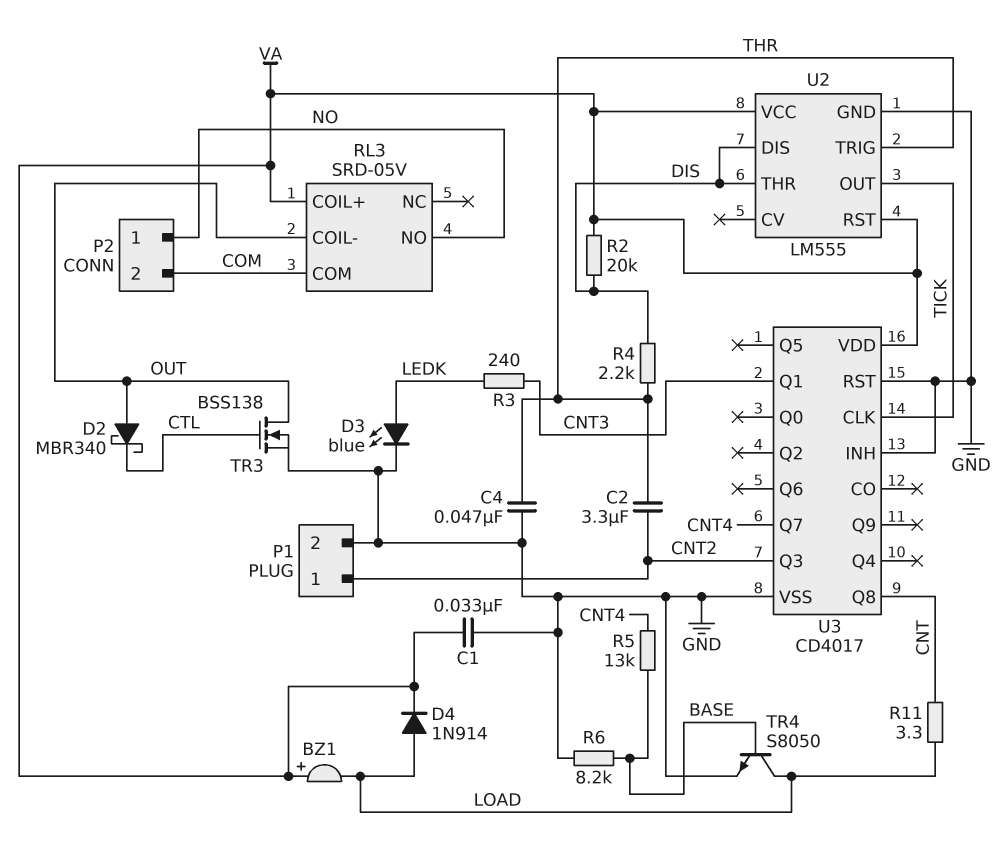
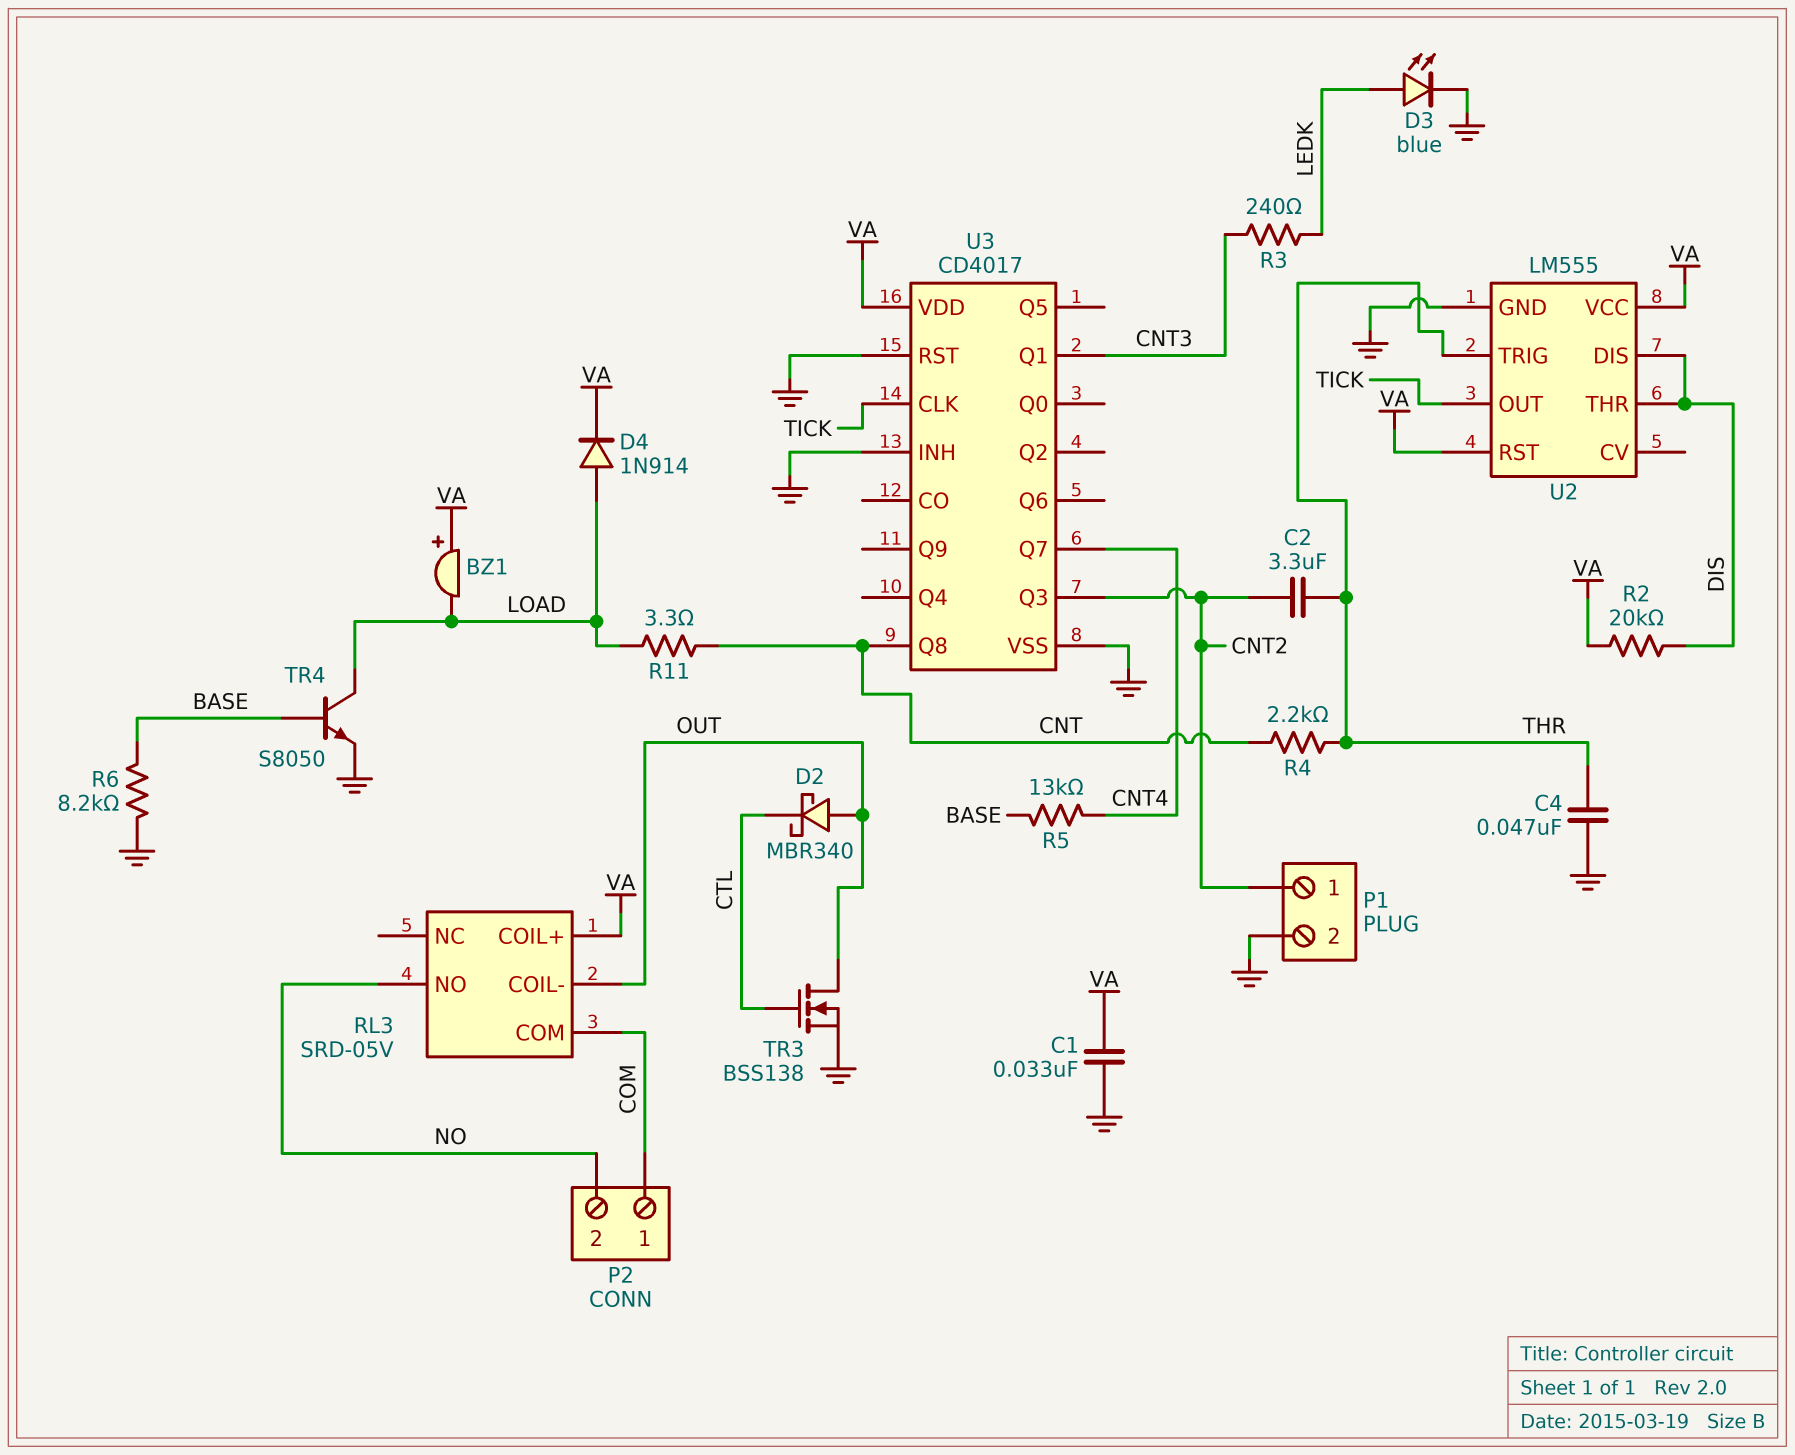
P2 pin 1: NO -> COM
P2 pin 2: COM -> NO
R4: 2.2k (DIS, THR) -> 2.2k (CNT, THR)

